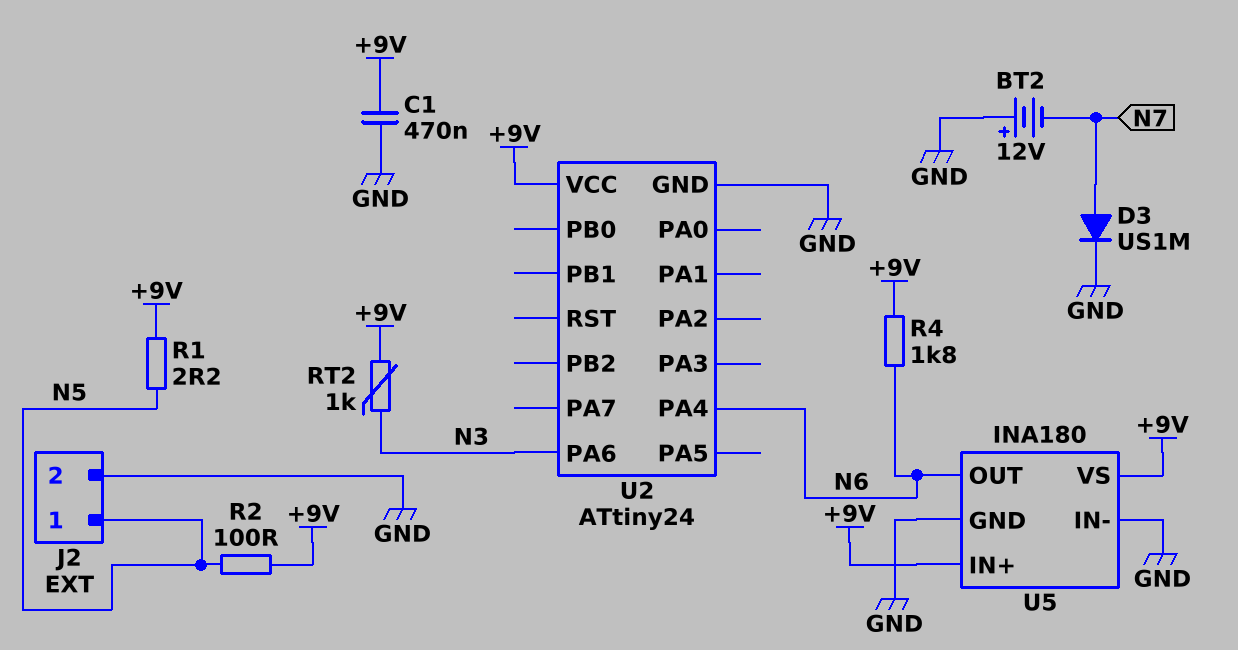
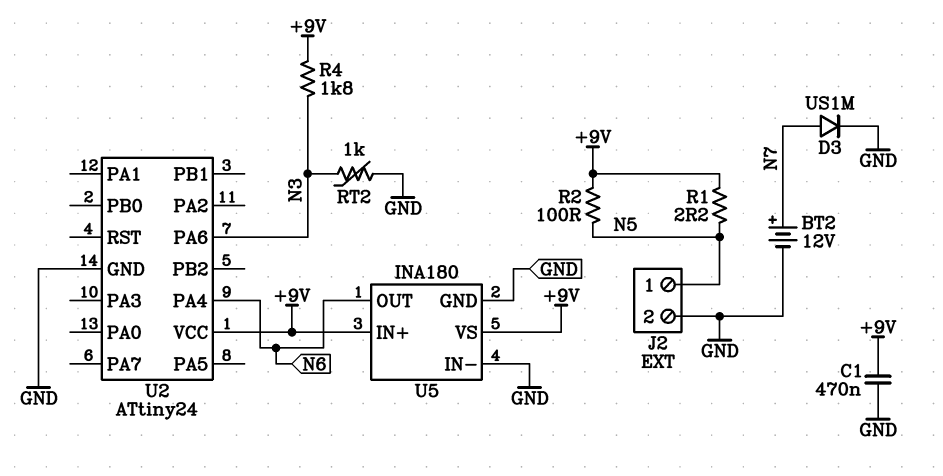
BT2: 12V (plus GND, minus N7) -> 12V (plus N7, minus GND)
R4: 1.8k (+9V, N6) -> 1.8k (+9V, N3)
RT2: 1k (+9V, N3) -> 1k (GND, N3)

